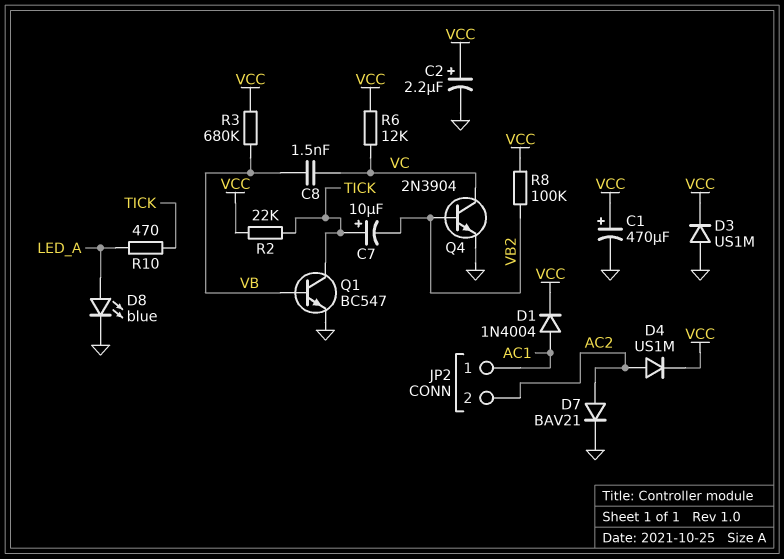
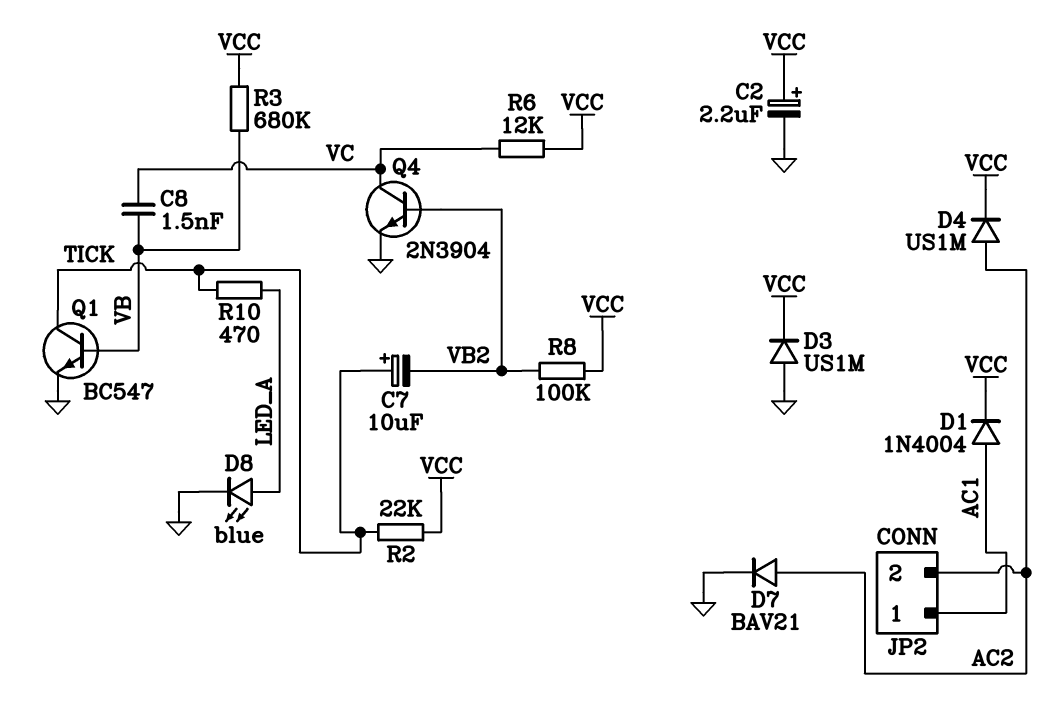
C1: 470uF (plus VCC, minus GND) -> none

